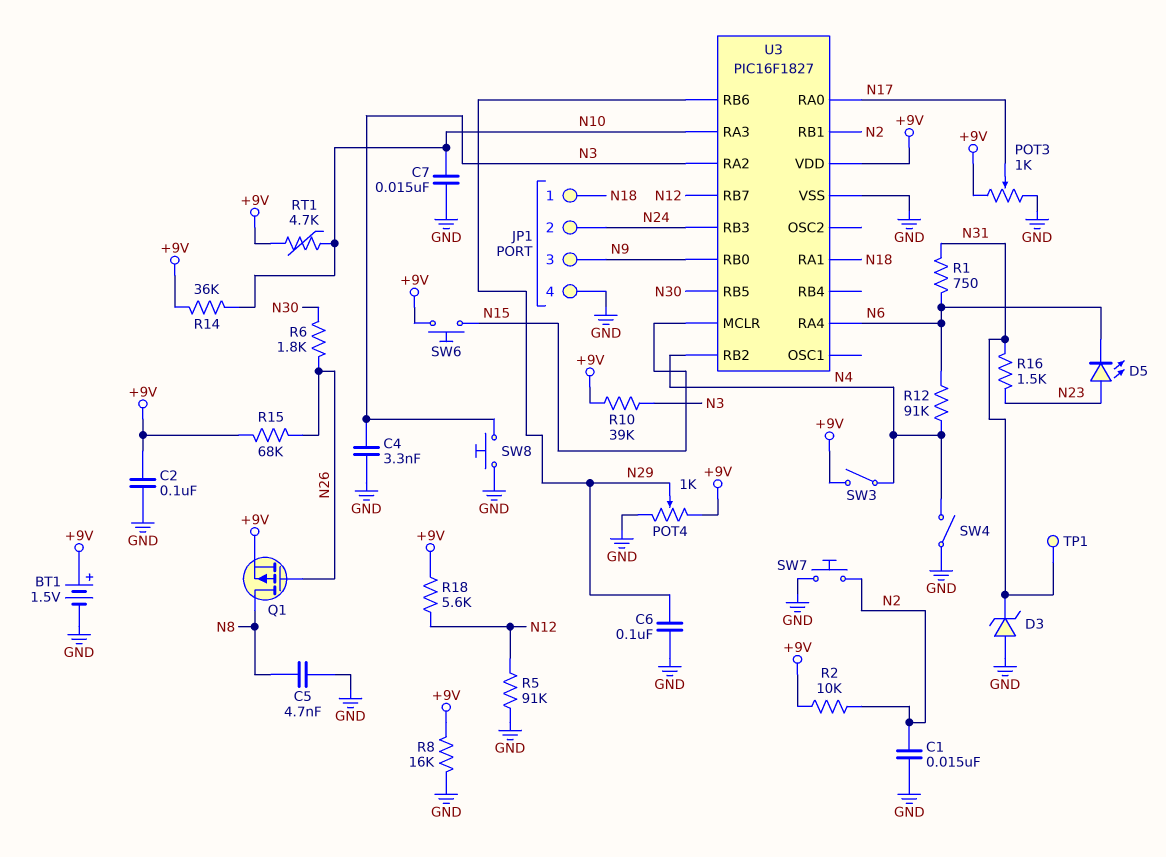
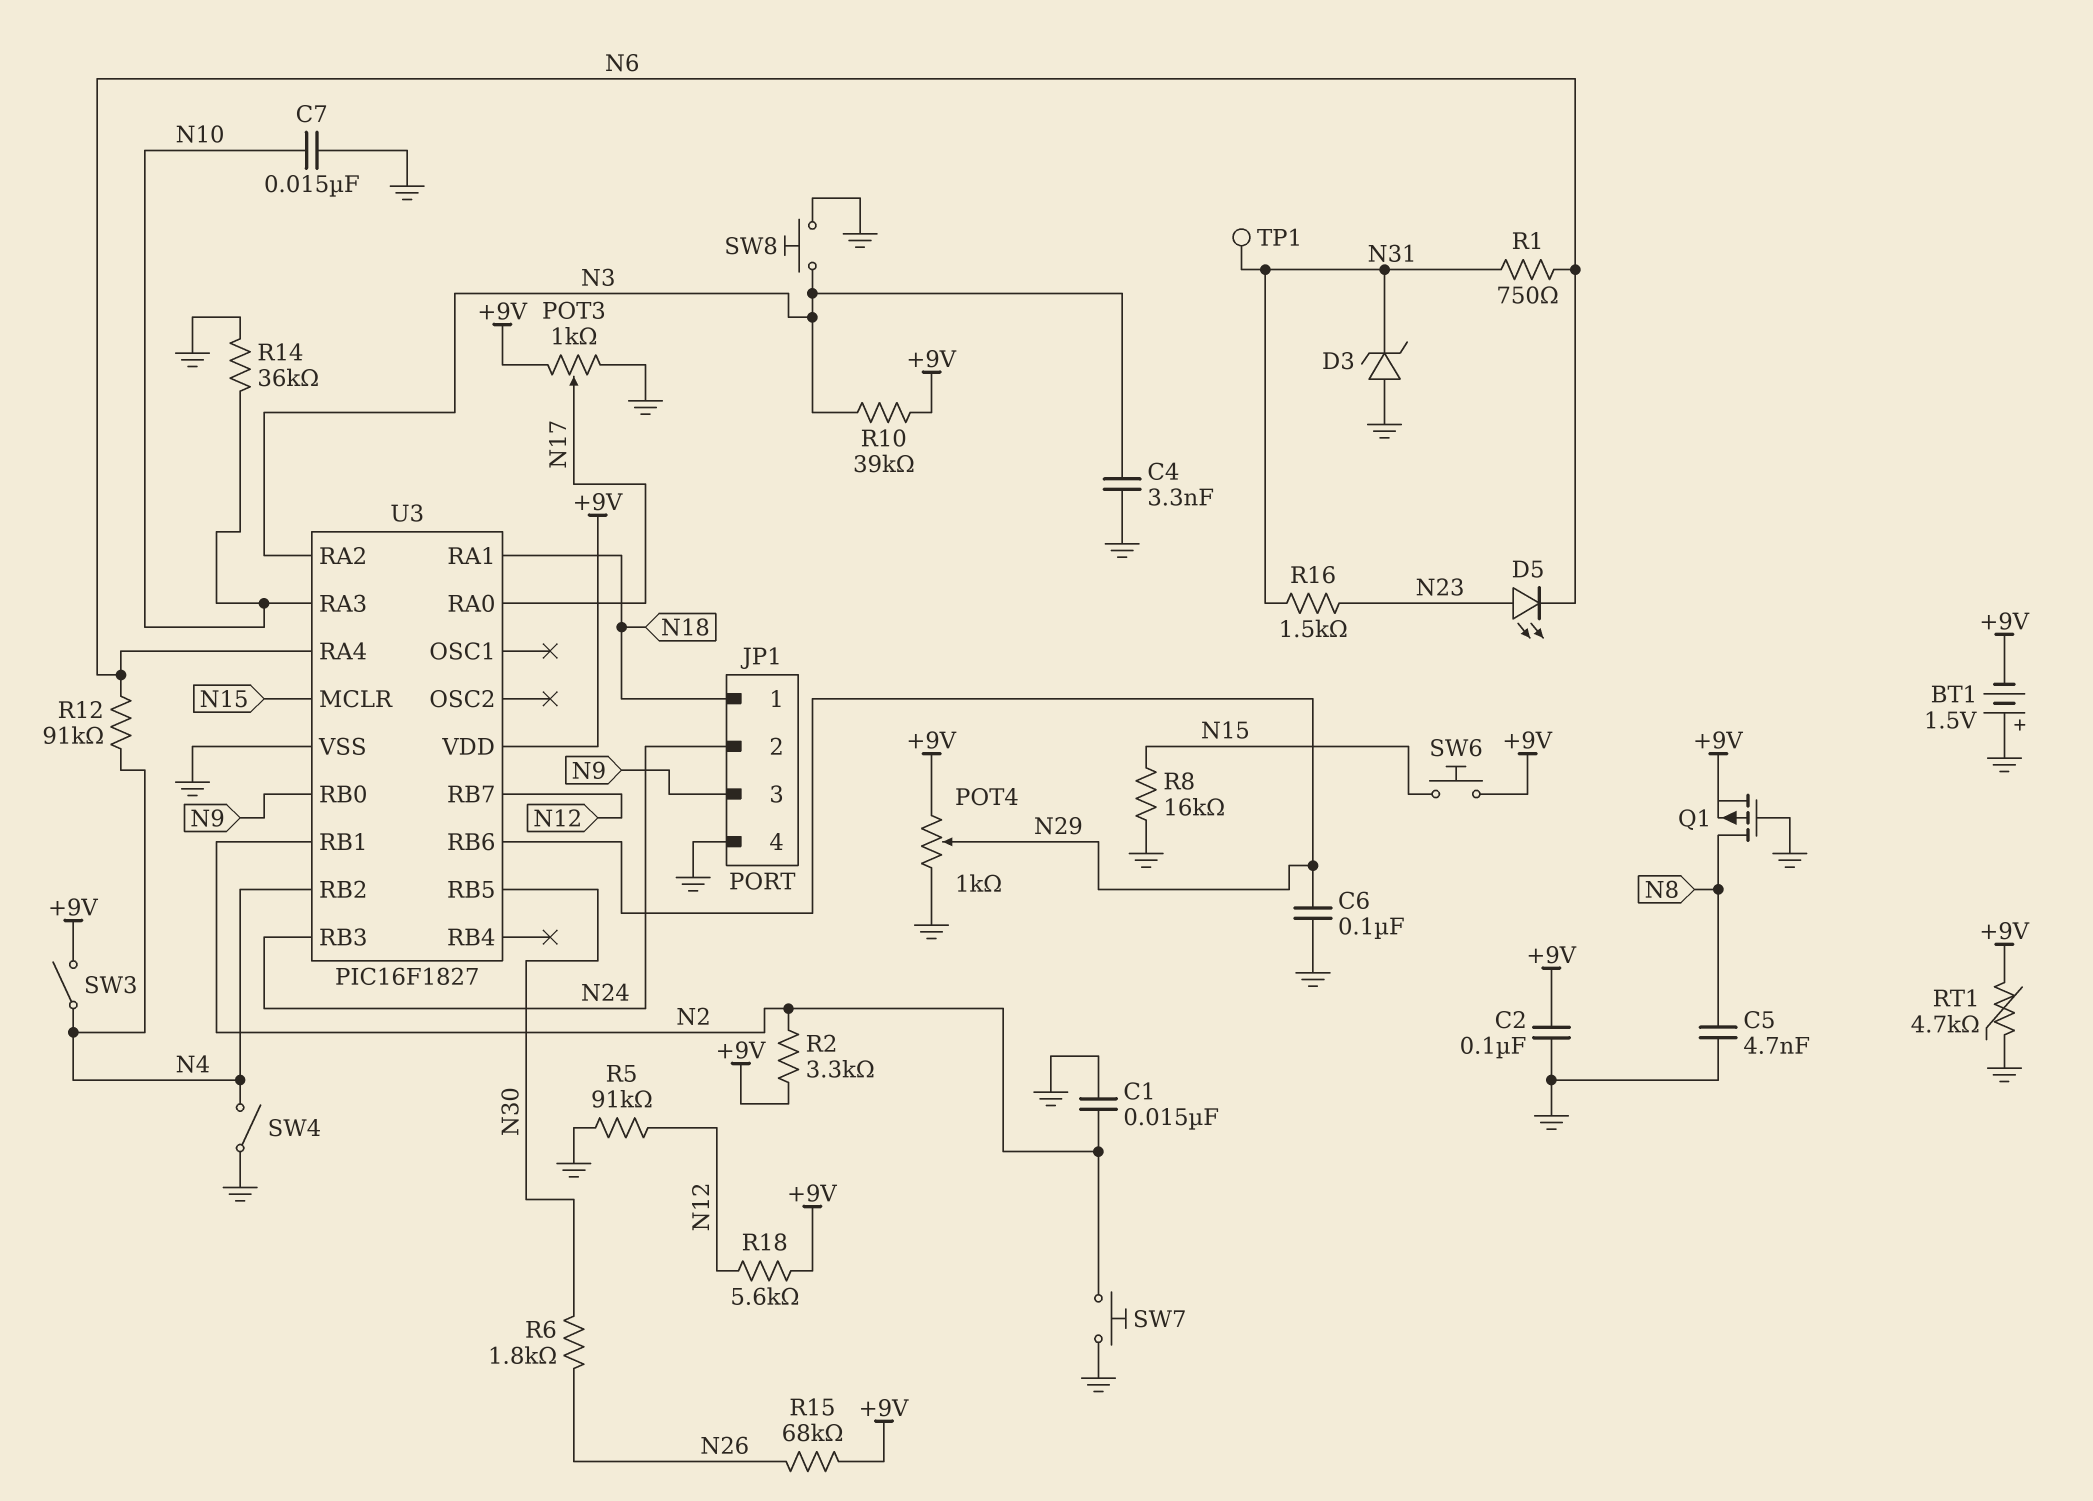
BT1: 1.5V (plus +9V, minus GND) -> 1.5V (plus GND, minus +9V)
Q1: PMOS (G N26, D N8, S +9V) -> PMOS (G GND, D N8, S +9V)
R2: 10k (+9V, N2) -> 3.3k (+9V, N2)
R8: 16k (+9V, GND) -> 16k (GND, N15)
R14: 36k (+9V, N10) -> 36k (GND, N10)
RT1: 4.7k (+9V, N10) -> 4.7k (+9V, GND)

